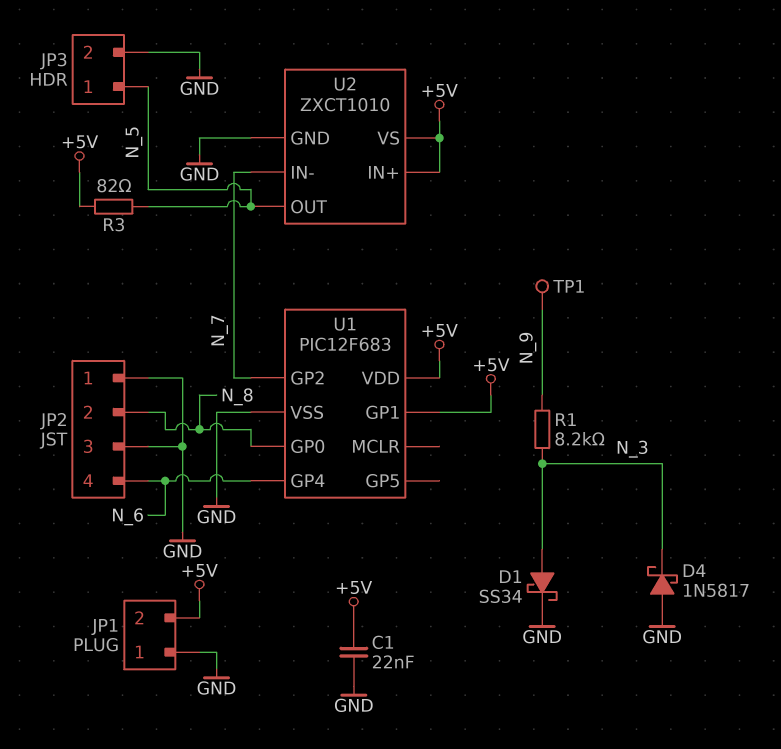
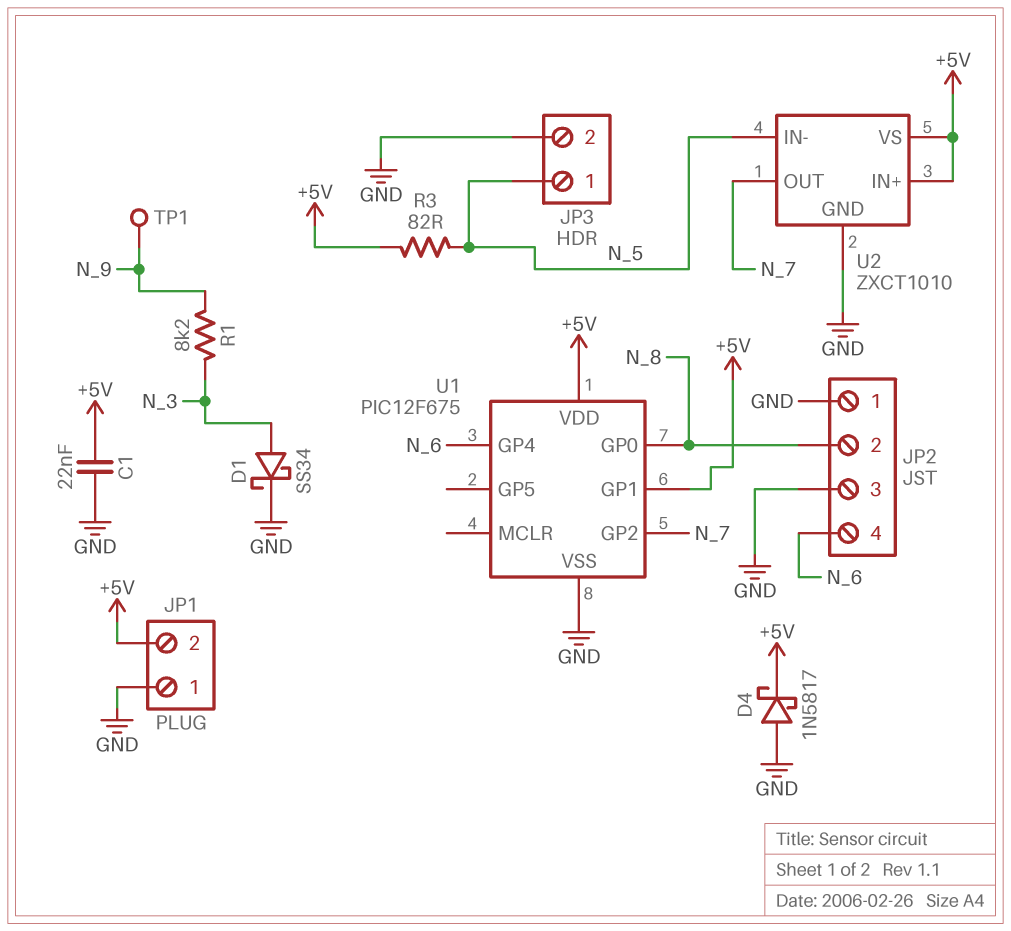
D4: schottky 1N5817 (A GND, K N_3) -> schottky 1N5817 (A GND, K +5V)
U1: PIC12F683 -> PIC12F675
U2 pin IN-: N_7 -> N_5
U2 pin OUT: N_5 -> N_7

